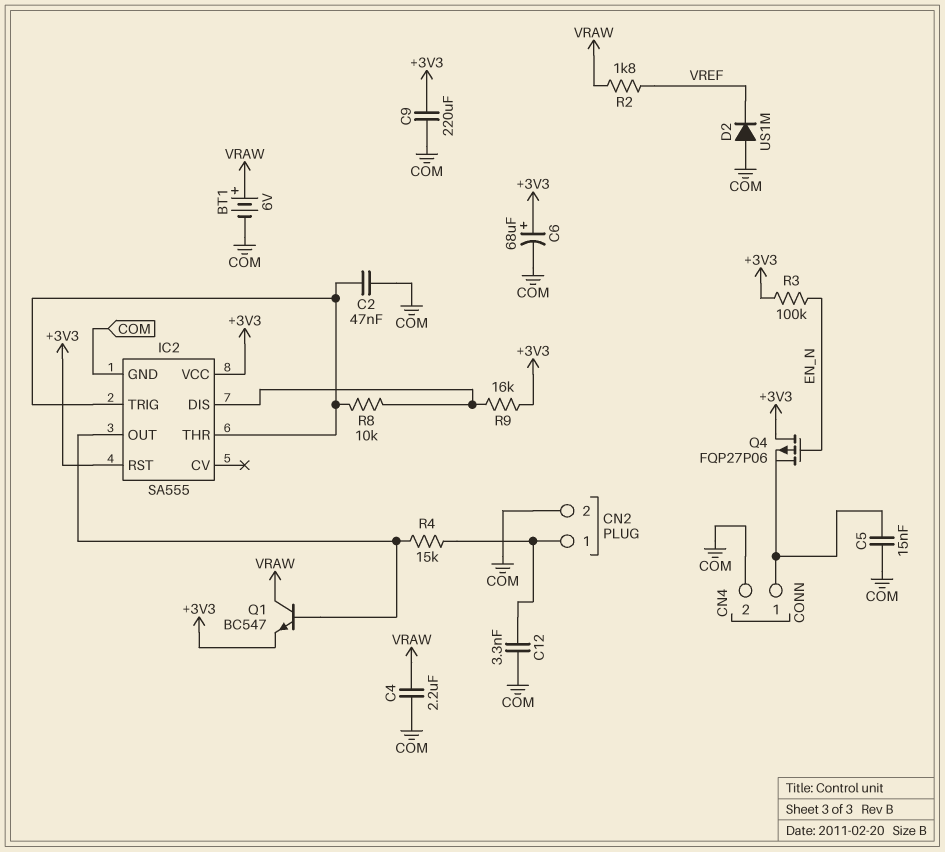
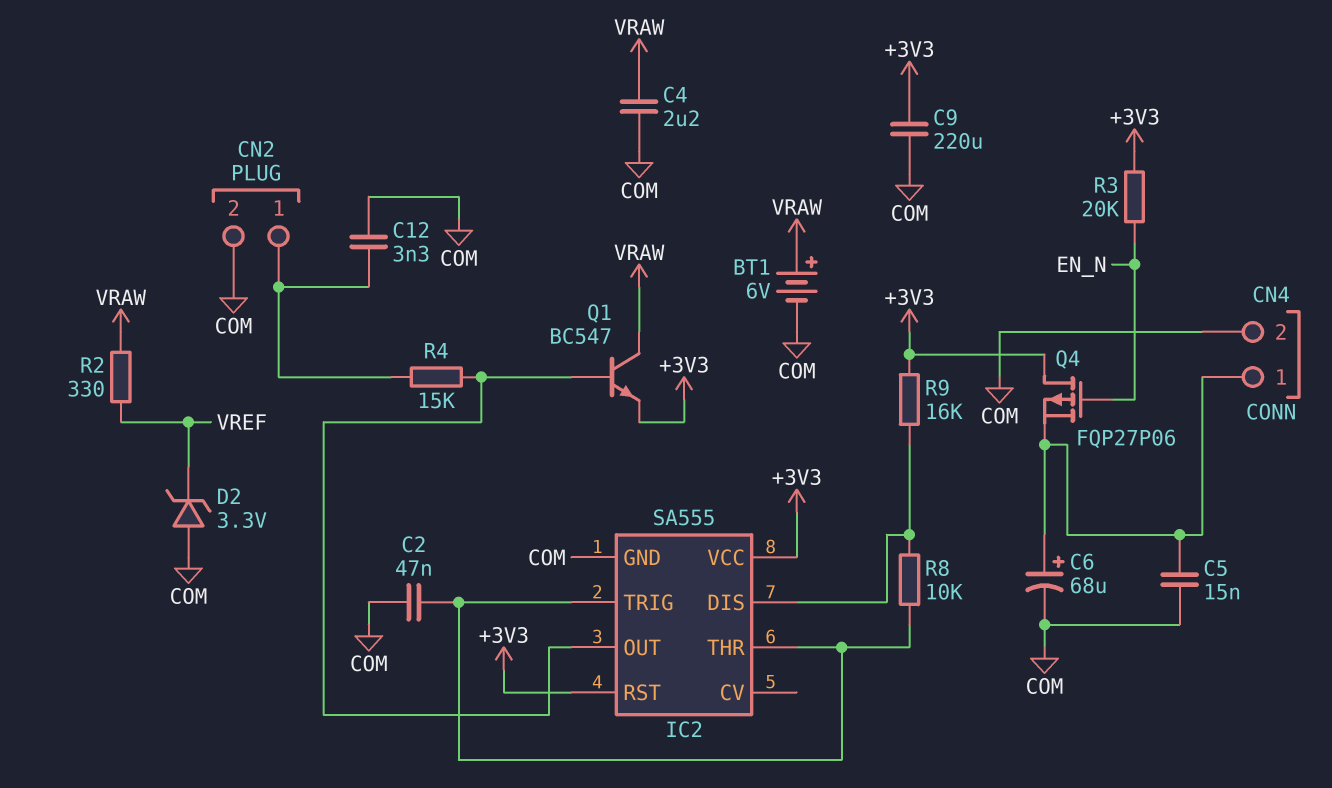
C6: 68uF (plus +3V3, minus COM) -> 68uF (plus CN4/1, minus COM)
D2: diode US1M (A COM, K VREF) -> zener 3.3V (A COM, K VREF)
R2: 1.8k (VRAW, VREF) -> 330 (VRAW, VREF)
R3: 100k (+3V3, EN_N) -> 20k (+3V3, EN_N)

